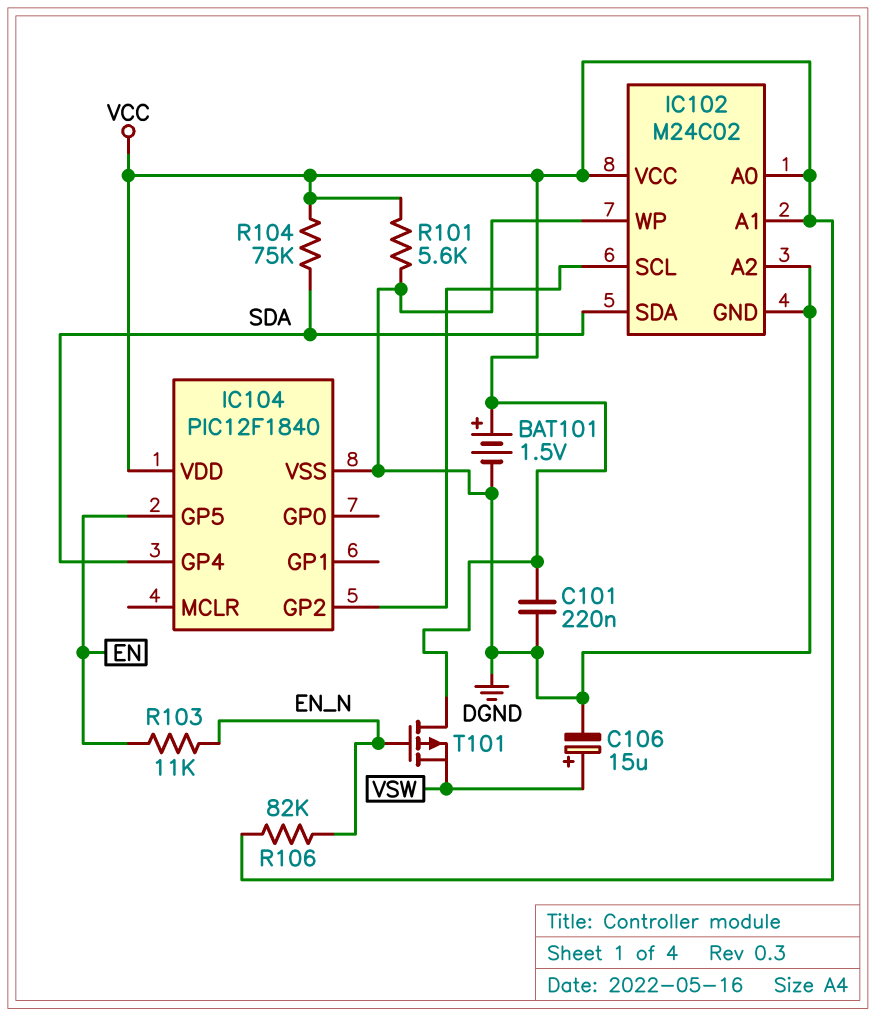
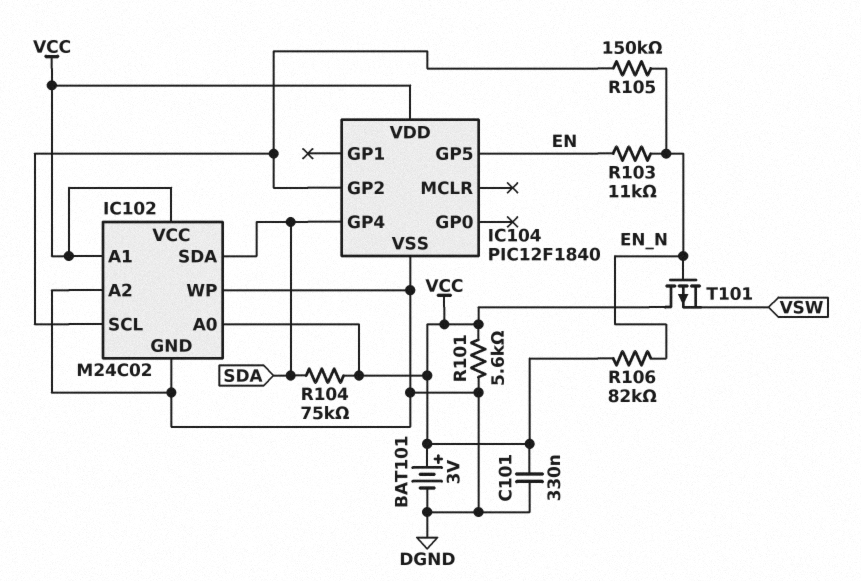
BAT101: 1.5V (plus VCC, minus DGND) -> 3V (plus VCC, minus DGND)
C101: 220nF (DGND, VCC) -> 330nF (DGND, VCC)
C106: 15uF (plus VSW, minus DGND) -> none
R105: none -> 150k (EN_N, IC102/SCL)

